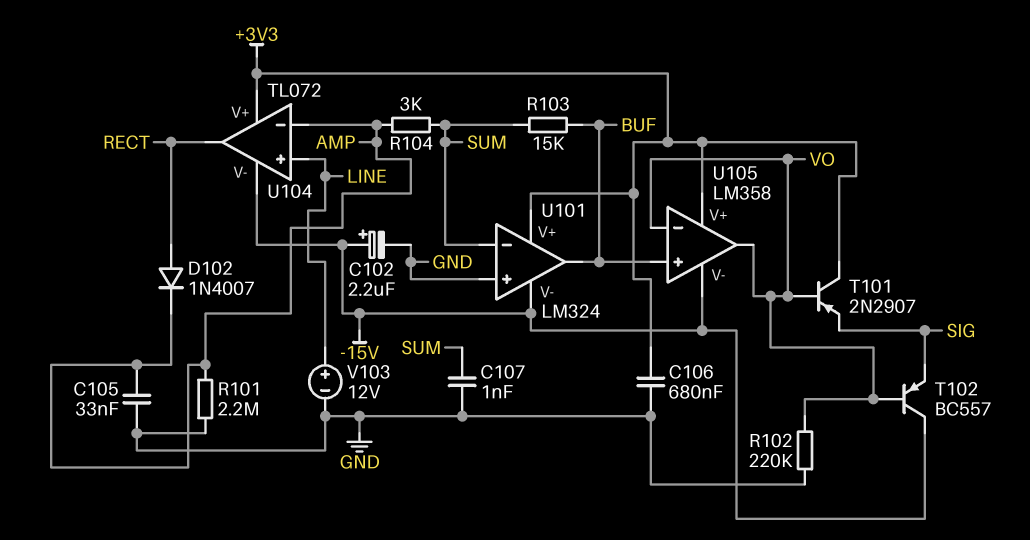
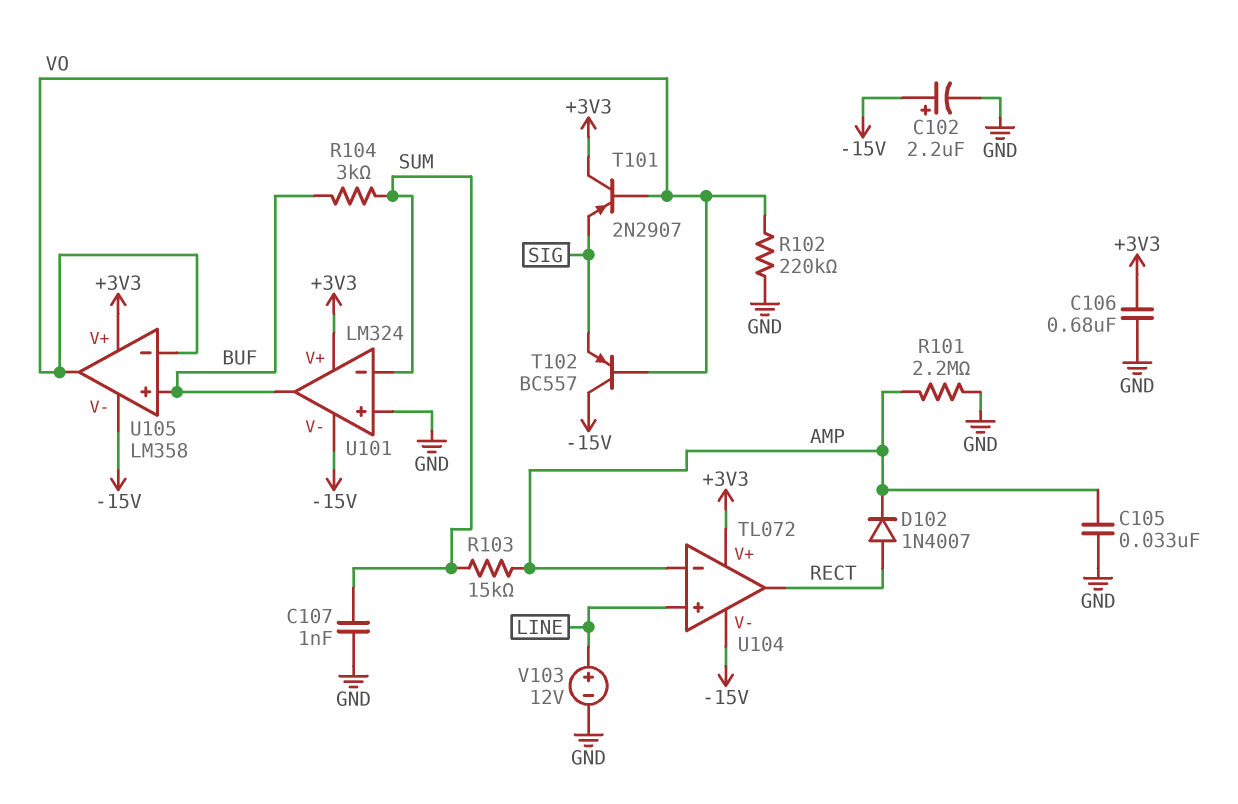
R103: 15k (BUF, SUM) -> 15k (AMP, SUM)
R104: 3k (AMP, SUM) -> 3k (BUF, SUM)

